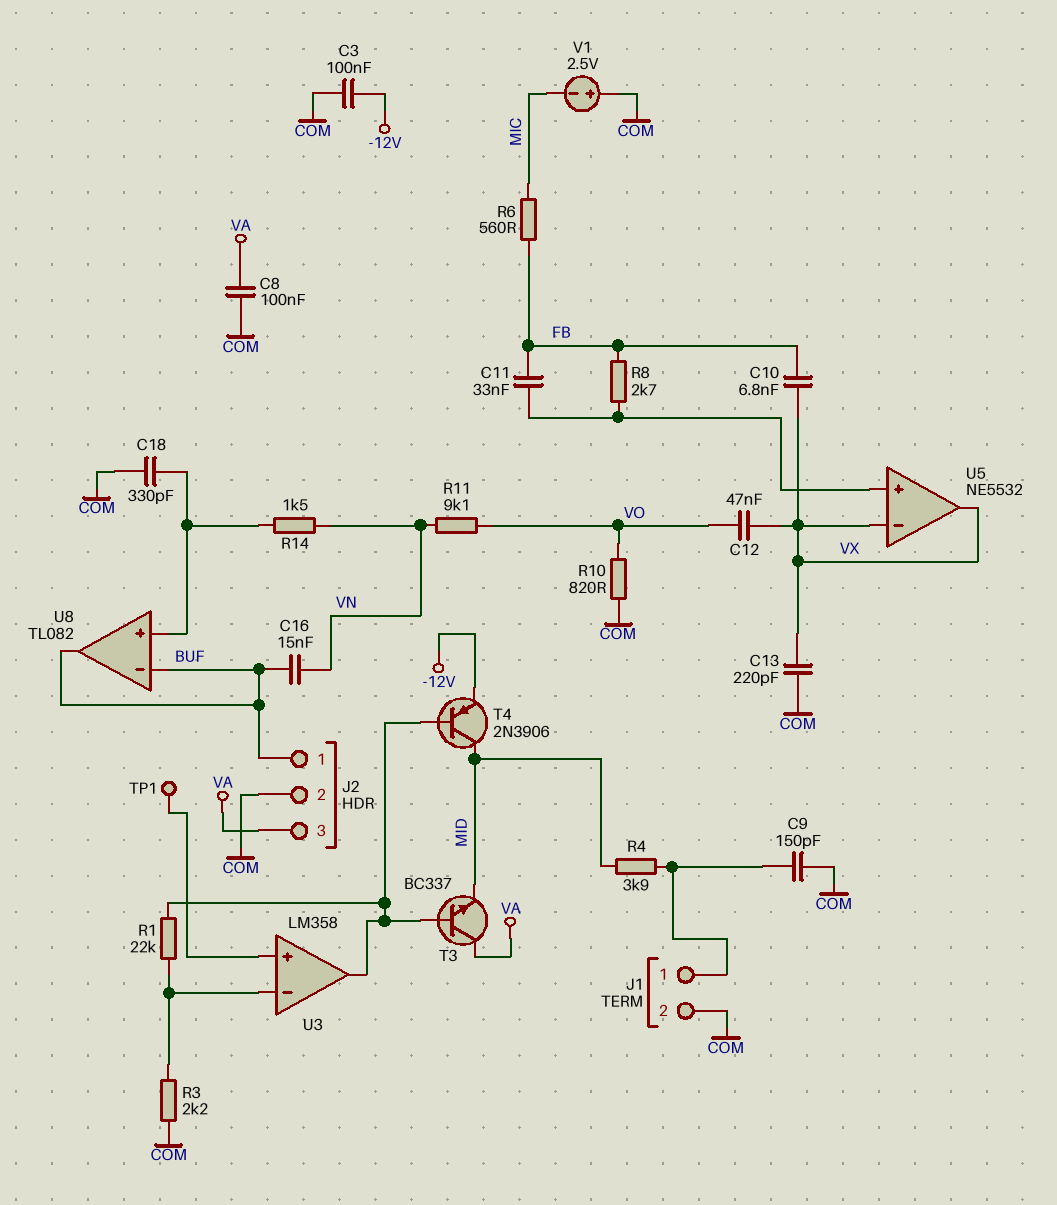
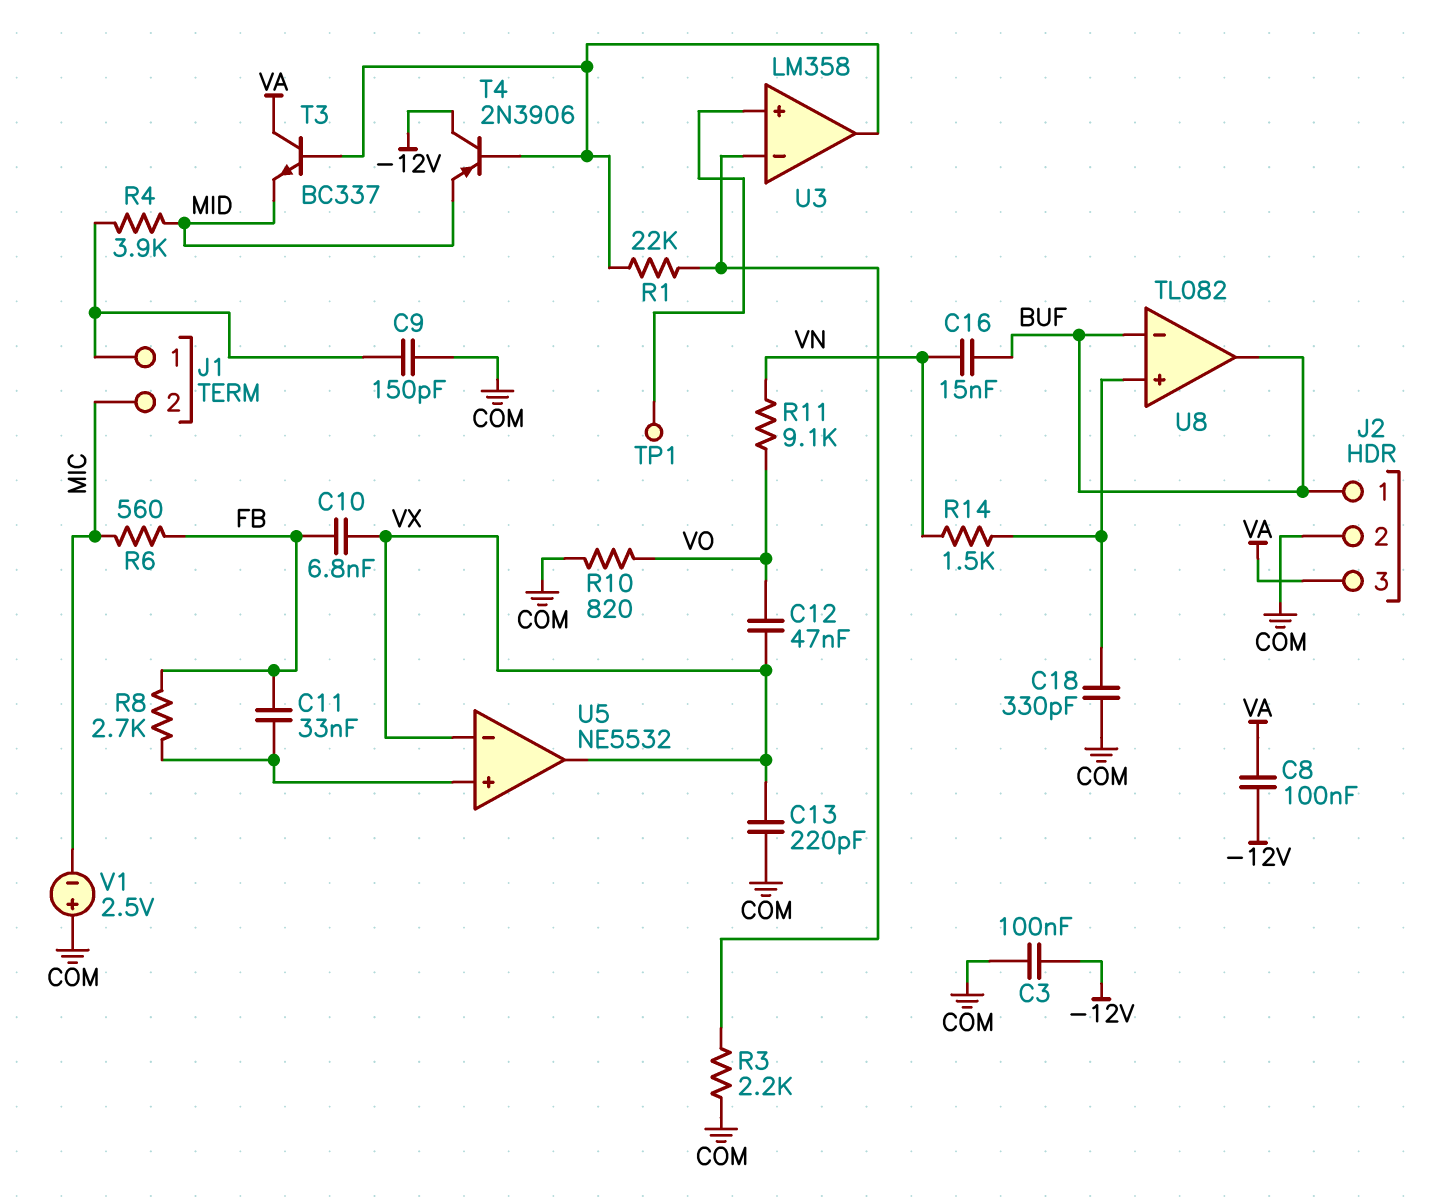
C8: 100nF (COM, VA) -> 100nF (-12V, VA)
J1 pin 2: COM -> MIC
T4: PNP 2N3906 (B U3/out, C MID, E -12V) -> PNP 2N3906 (B U3/out, C -12V, E MID)

